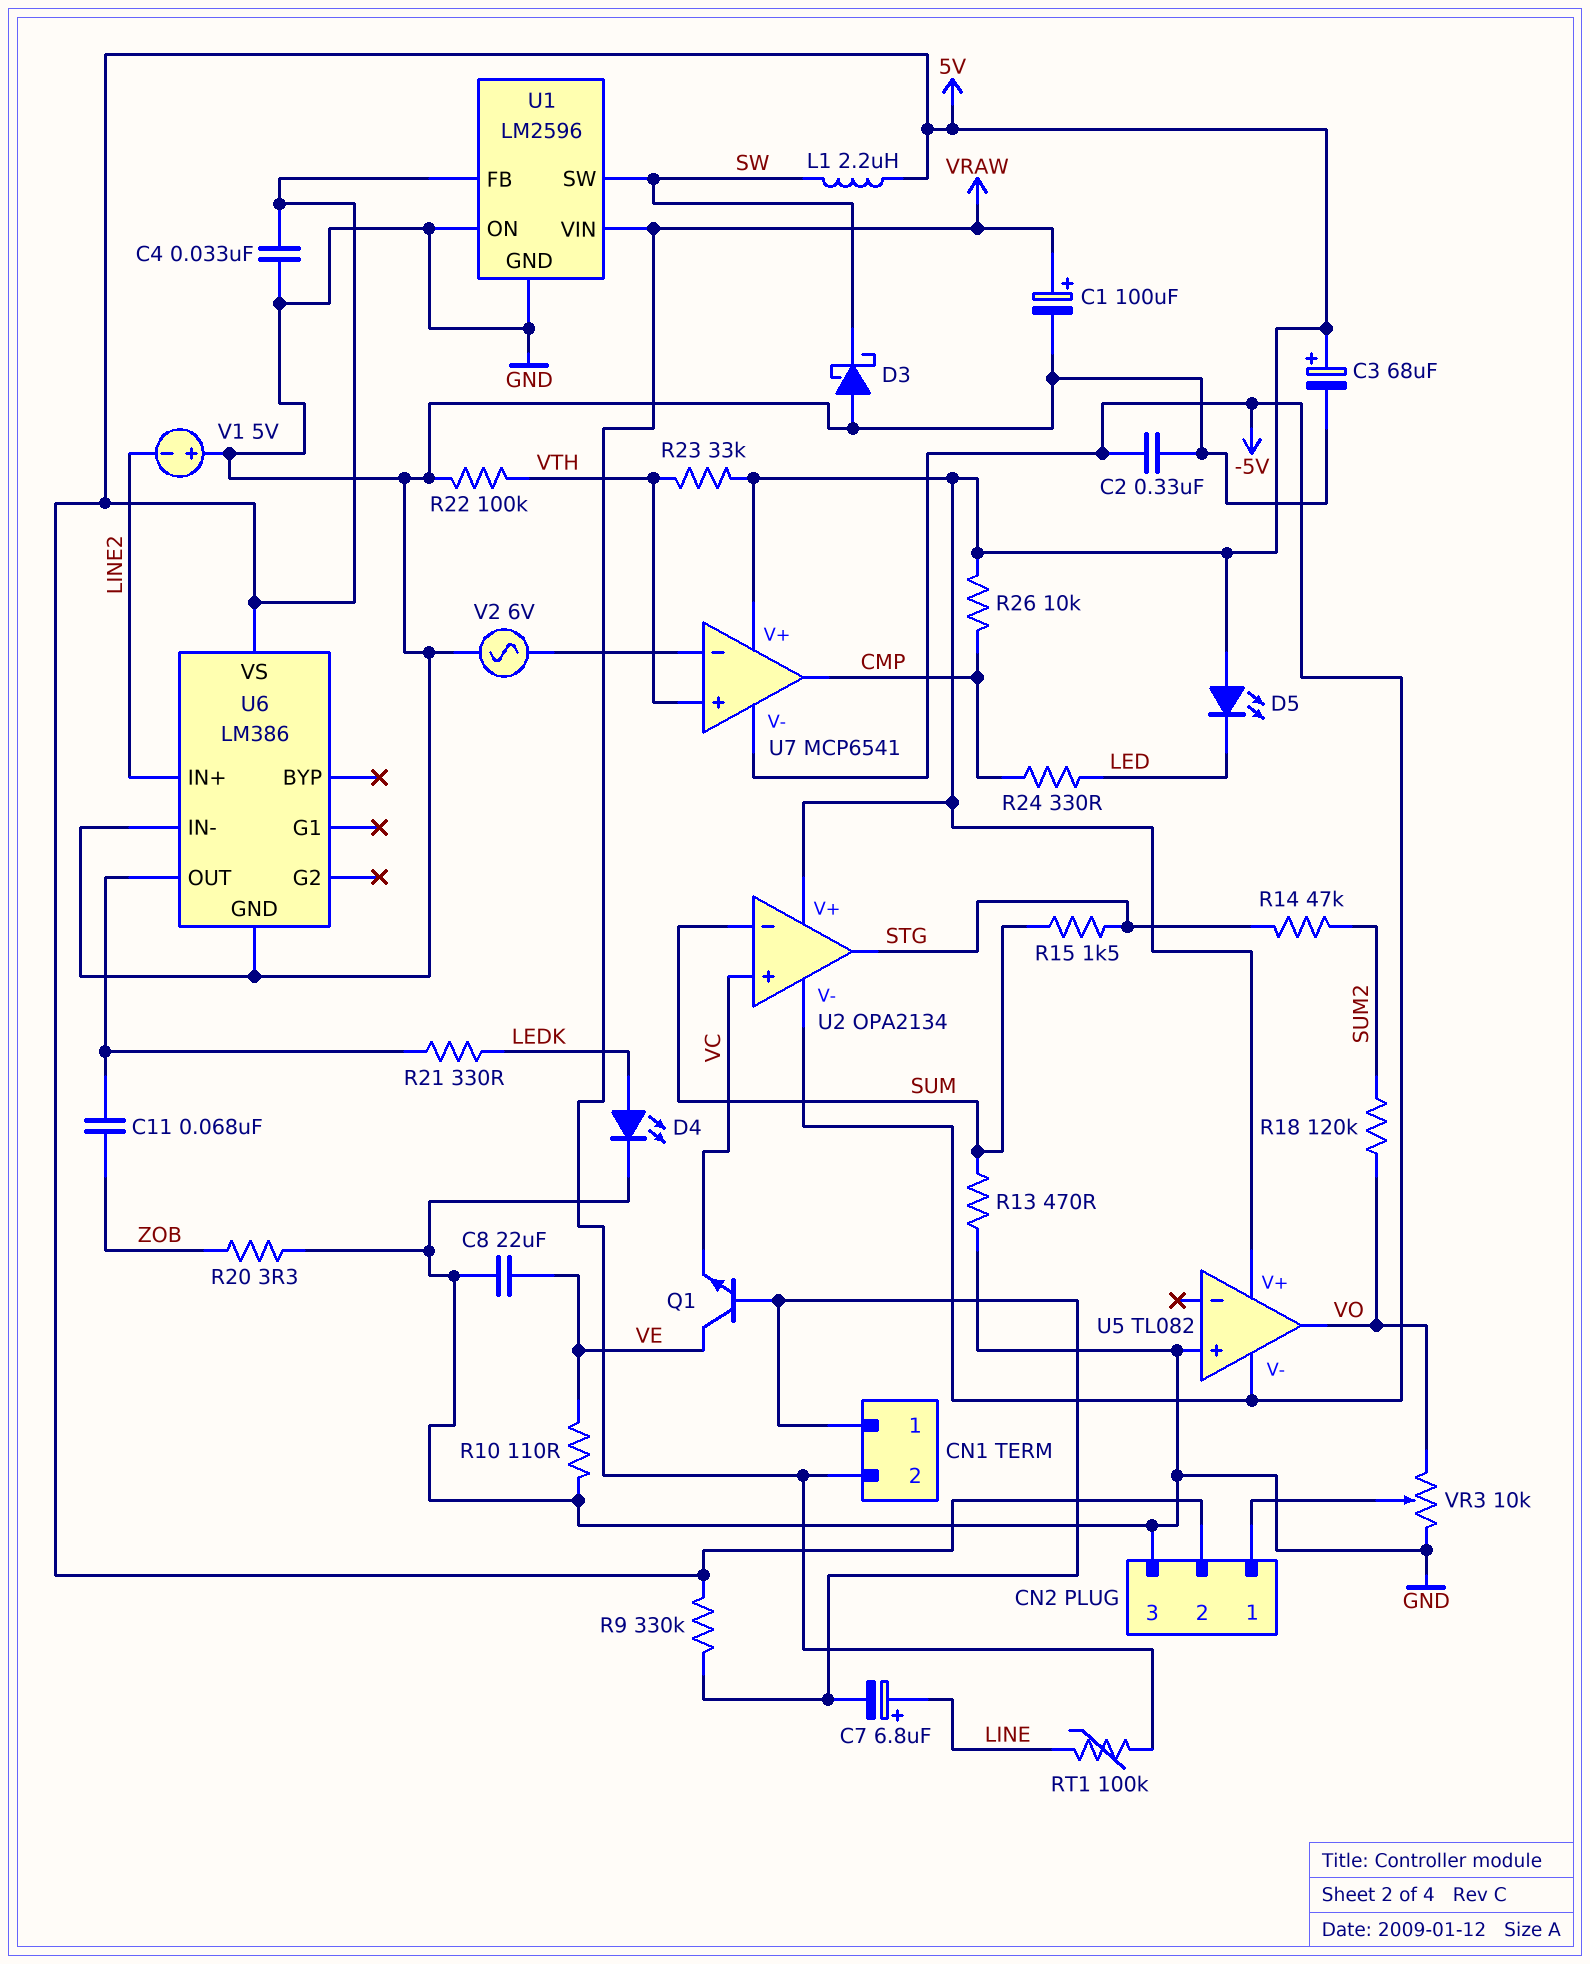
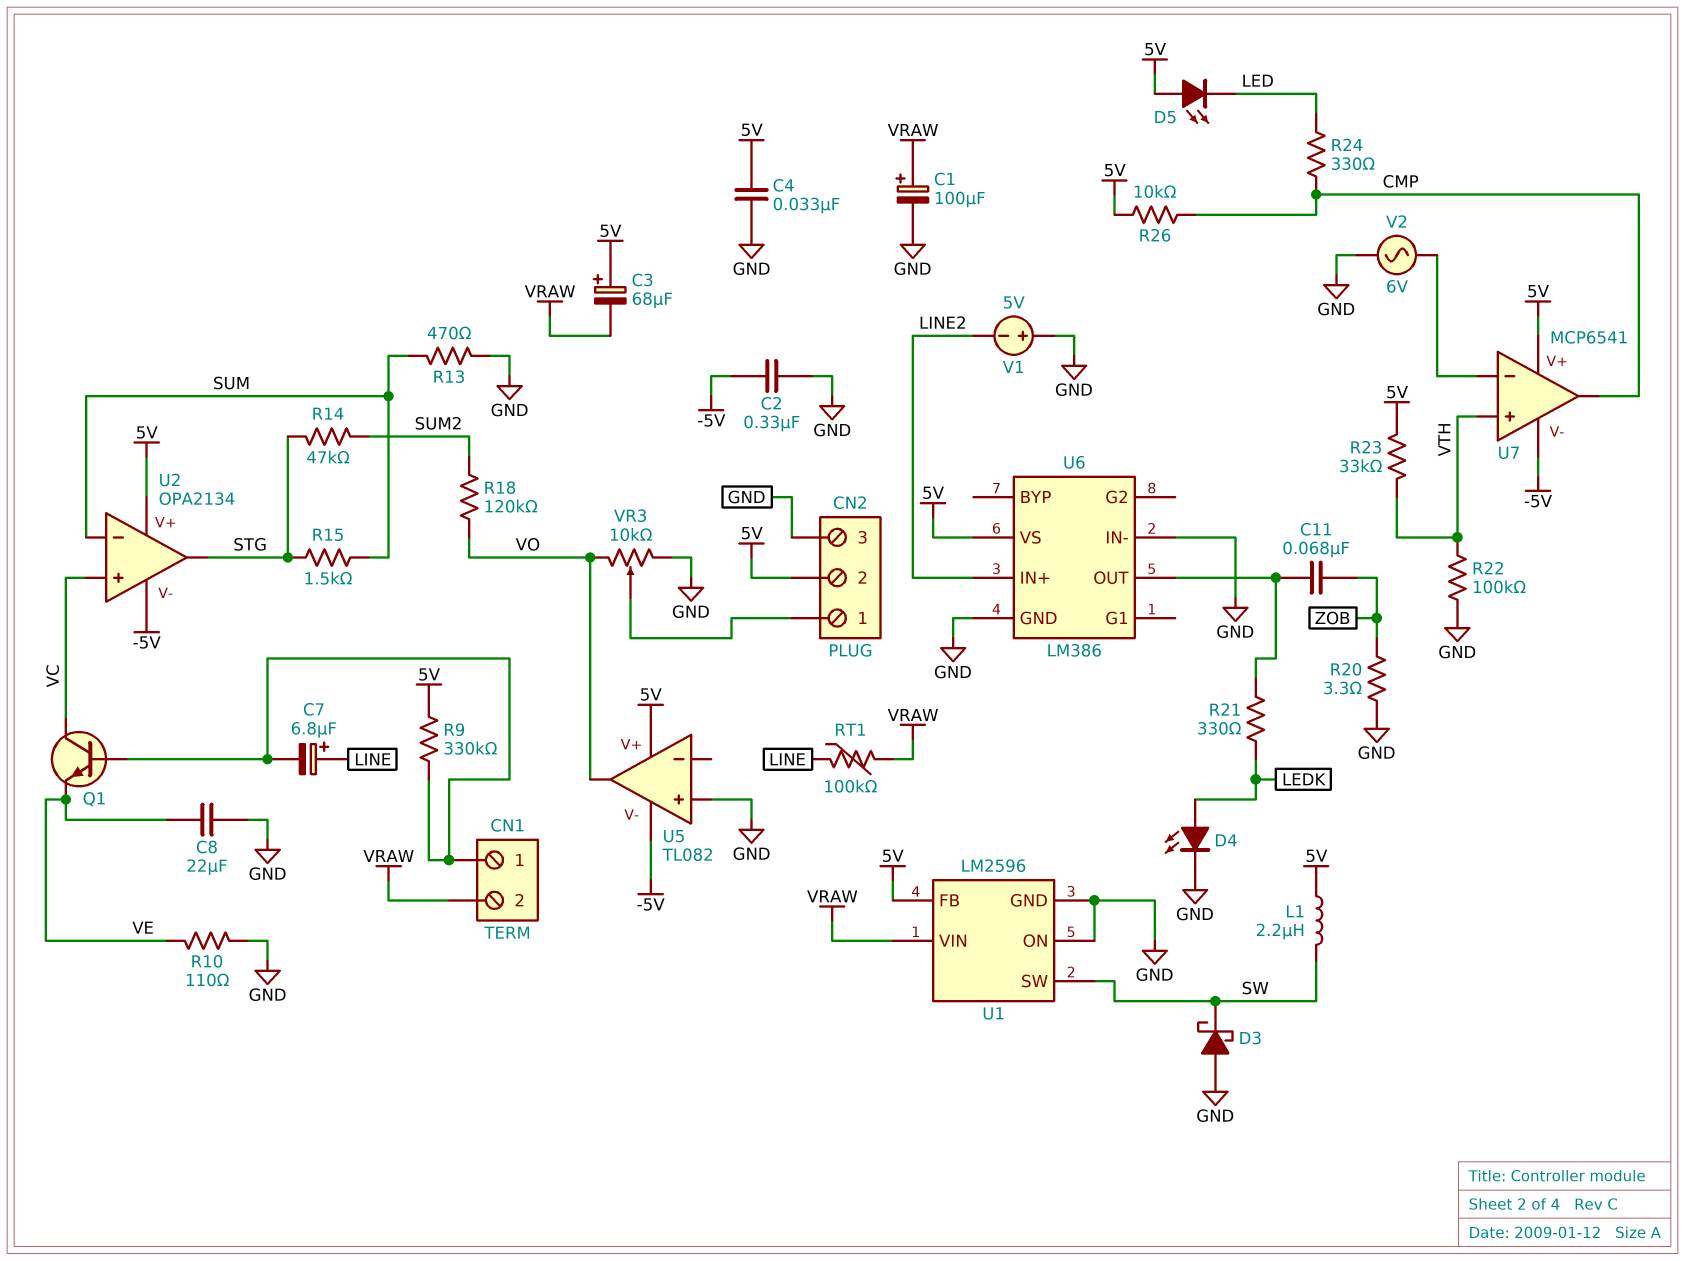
C3: 68uF (plus 5V, minus GND) -> 68uF (plus 5V, minus VRAW)
Q1: NPN (B CN1/1, C VE, E VC) -> NPN (B CN1/1, C VC, E VE)

